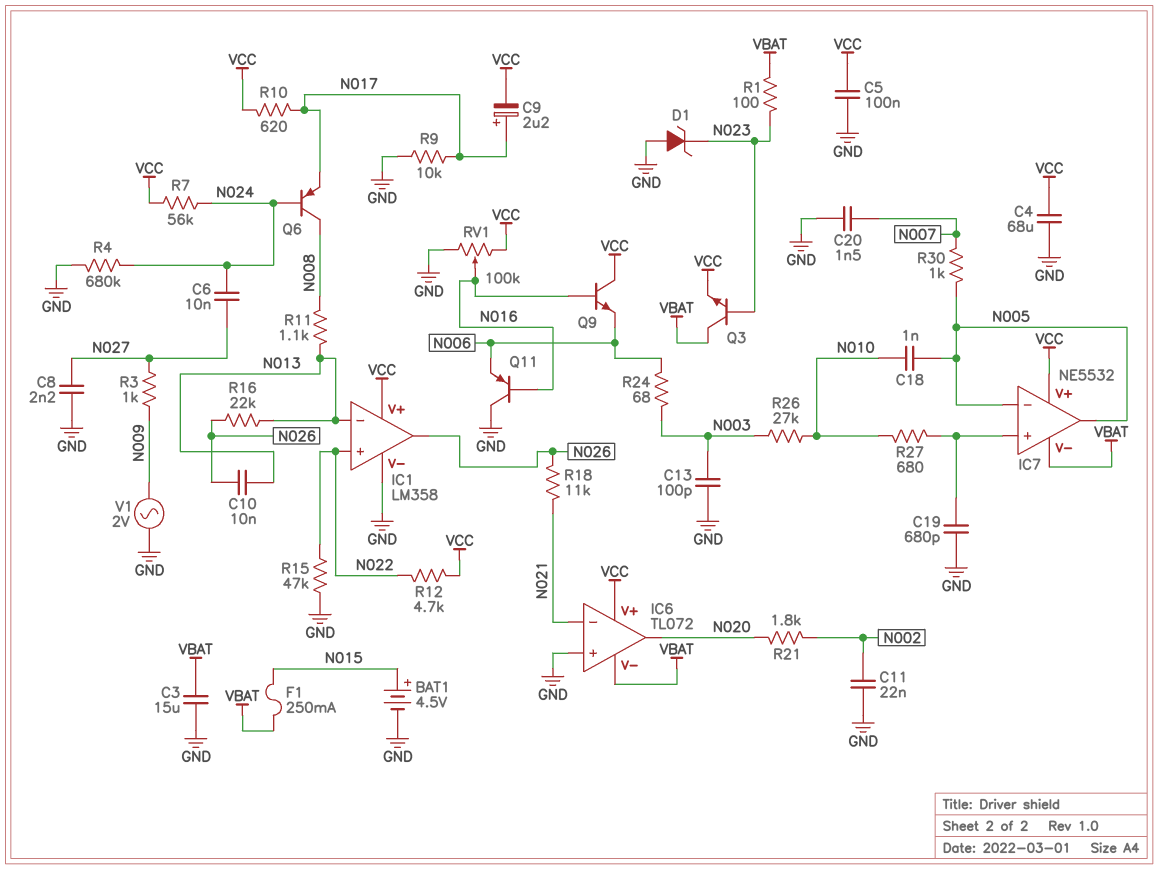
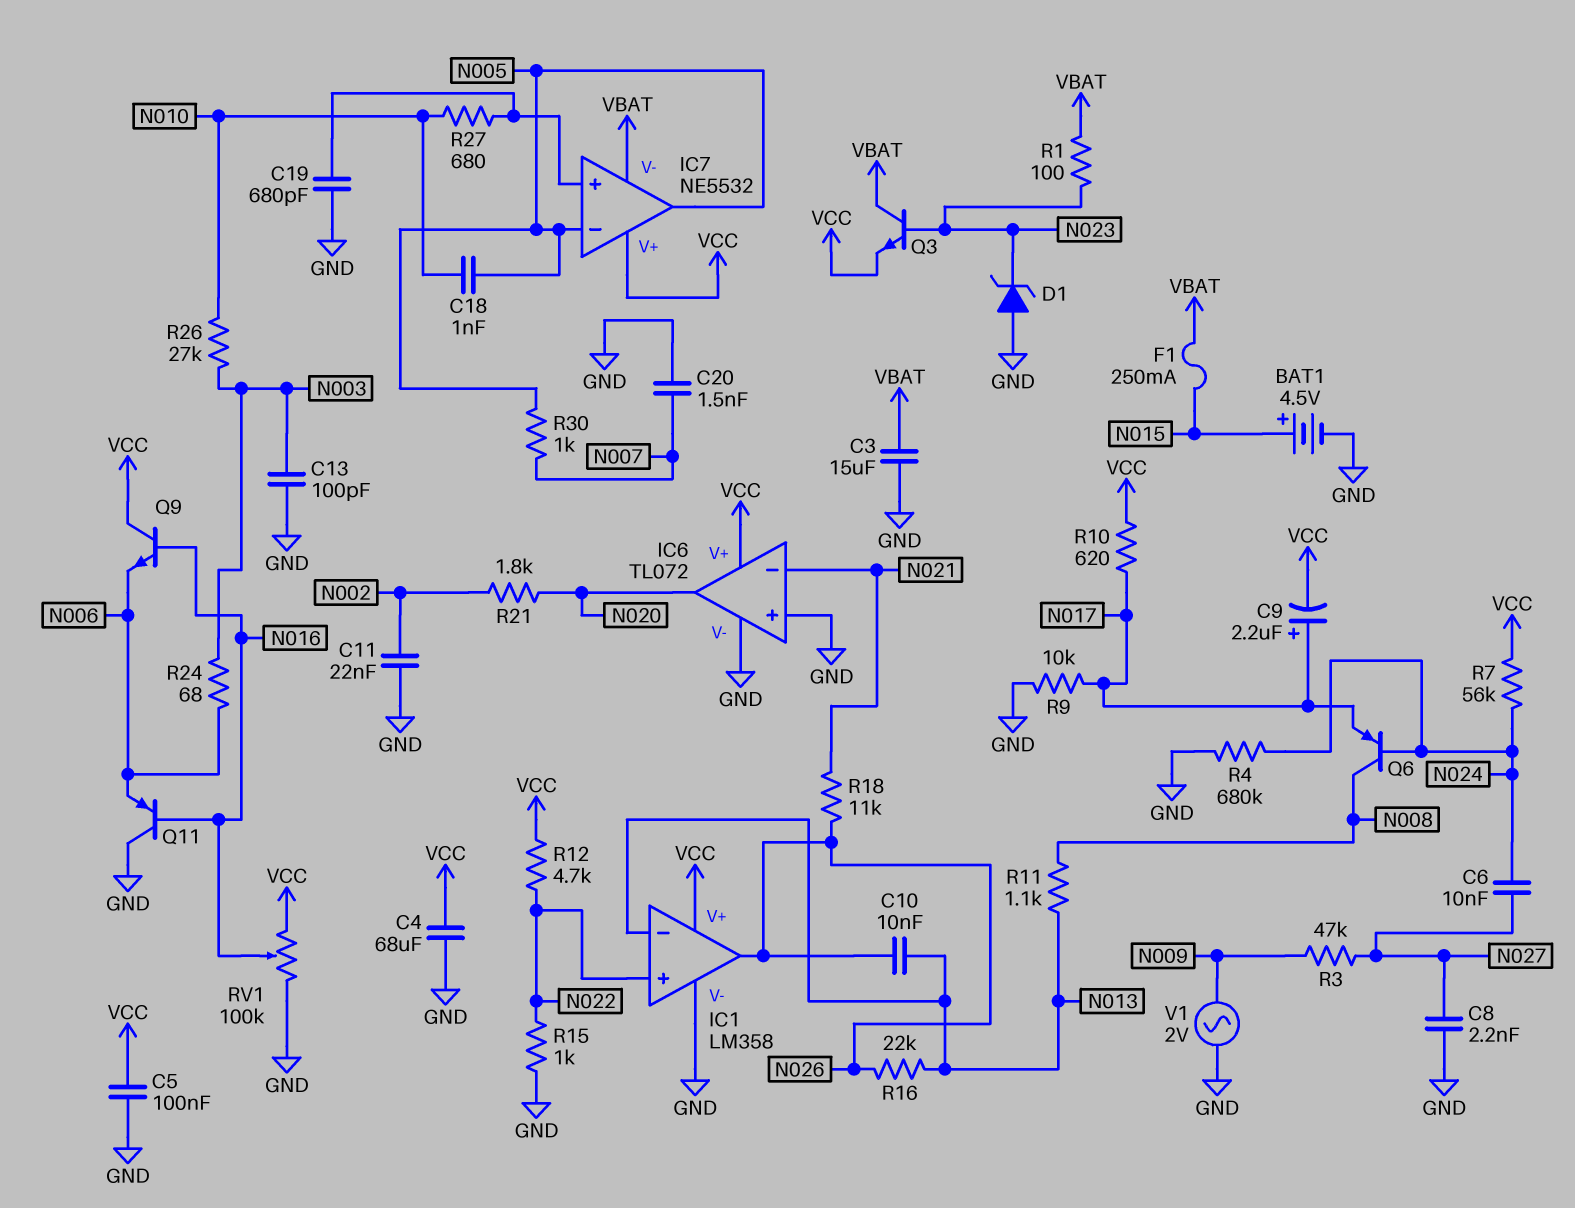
IC6 pin V-: VBAT -> GND
R3: 1k (N009, N027) -> 47k (N009, N027)
R15: 47k (GND, N022) -> 1k (GND, N022)

